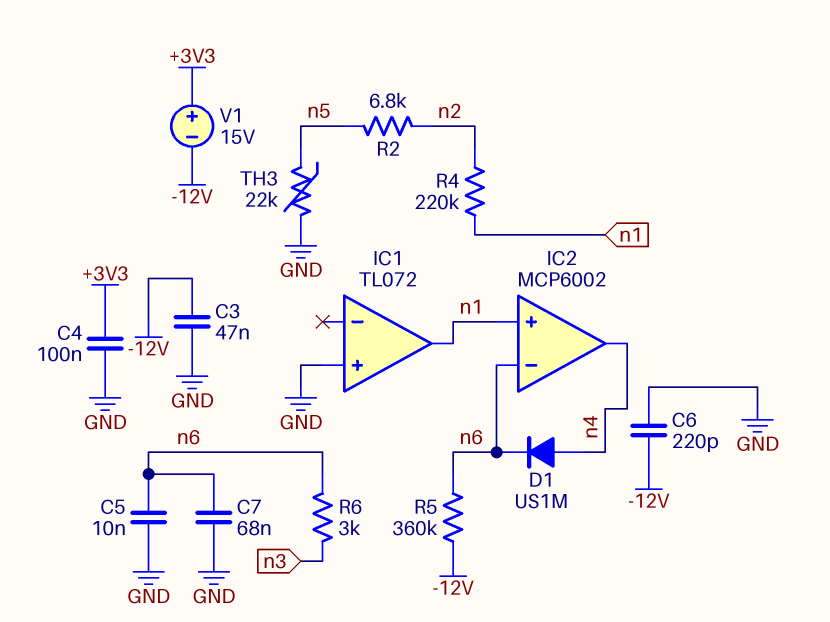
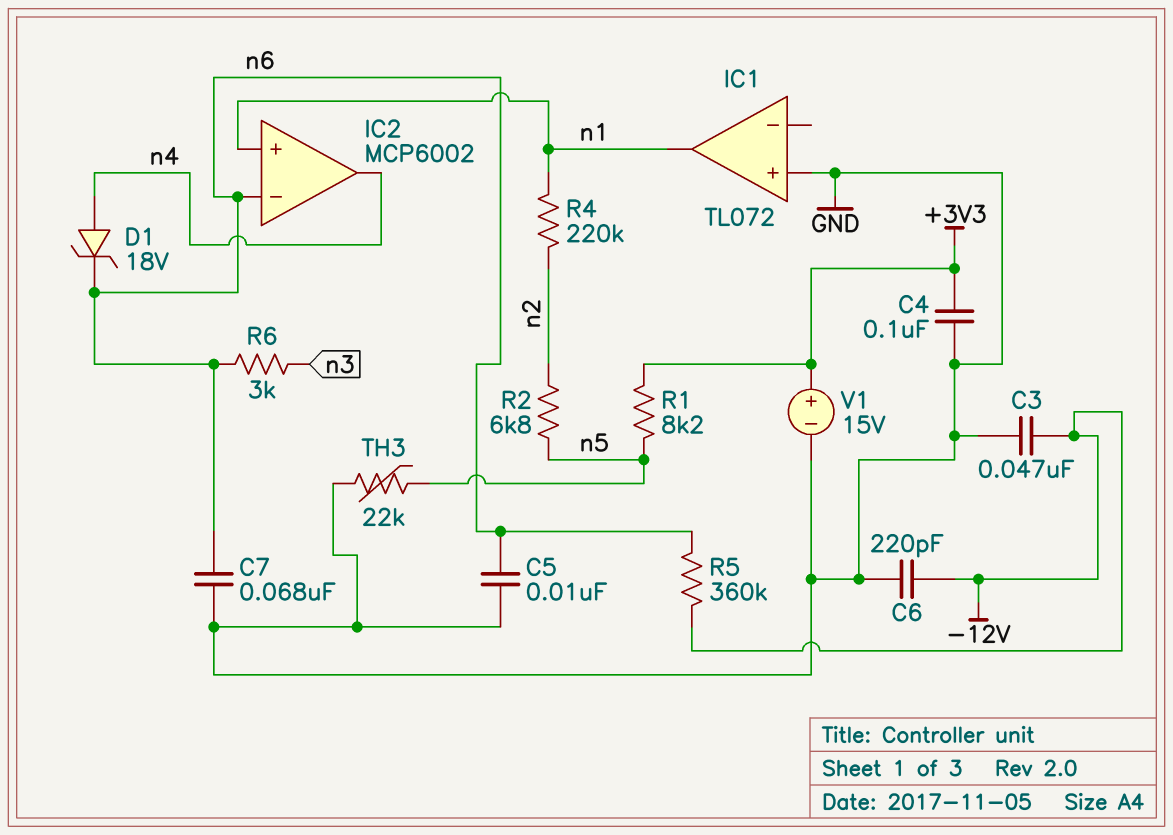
D1: diode US1M (A n4, K n6) -> zener 18V (A n4, K n6)
R1: none -> 8.2k (+3V3, n5)
V1: 15V (plus +3V3, minus -12V) -> 15V (plus +3V3, minus GND)

